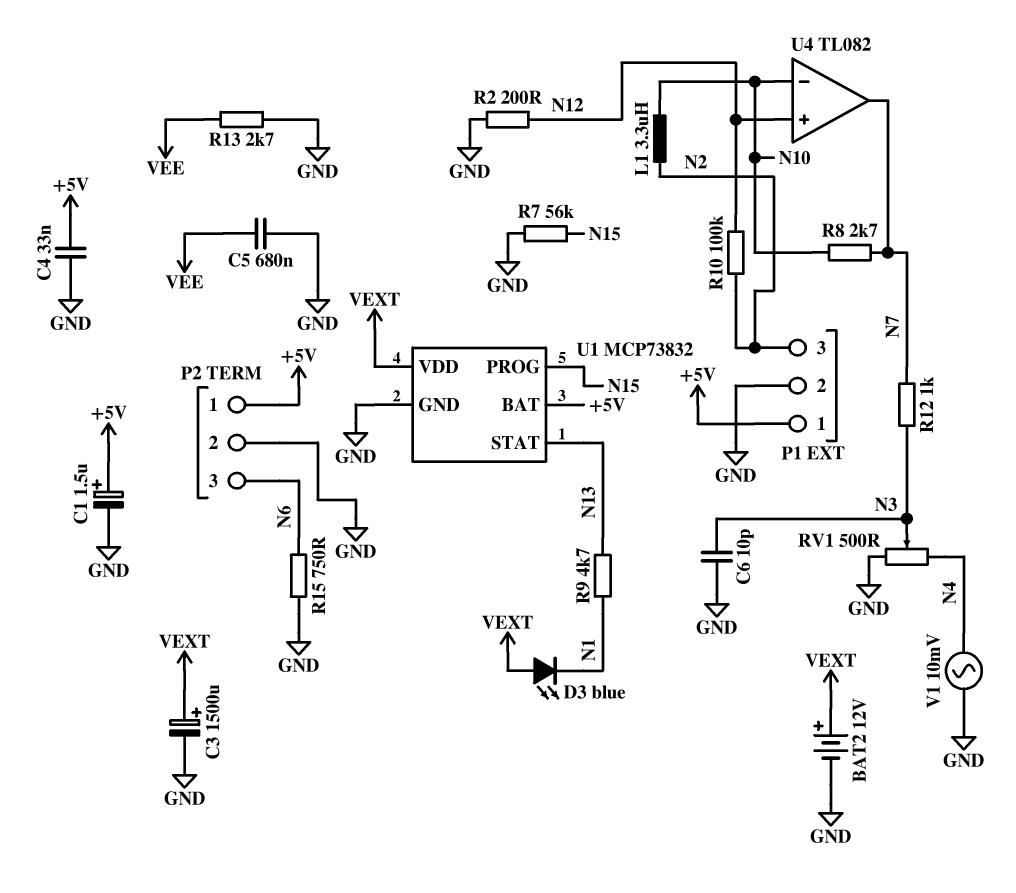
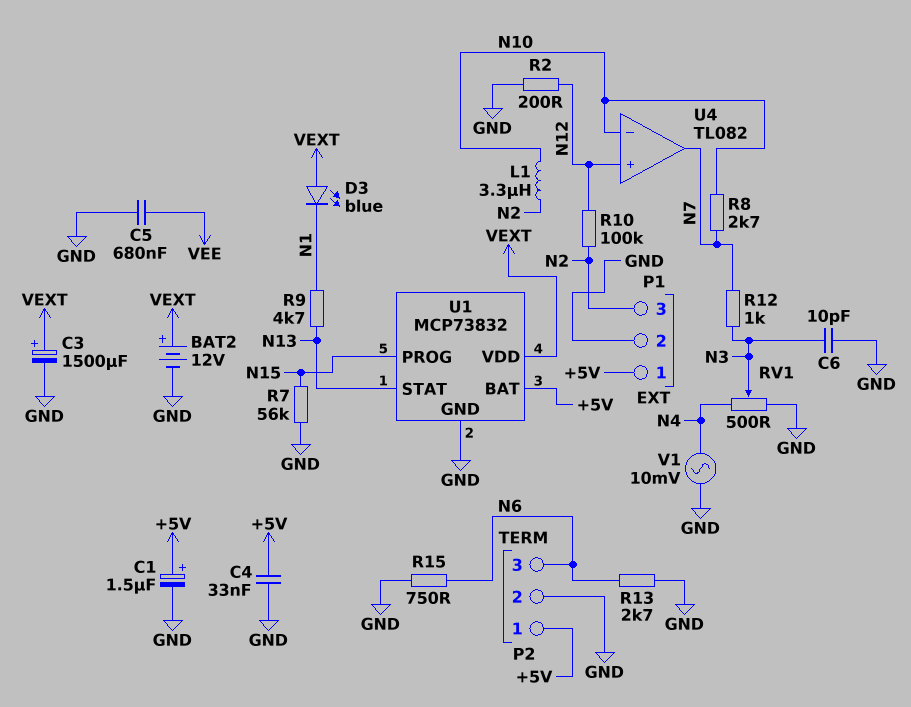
R13: 2.7k (GND, VEE) -> 2.7k (GND, N6)

